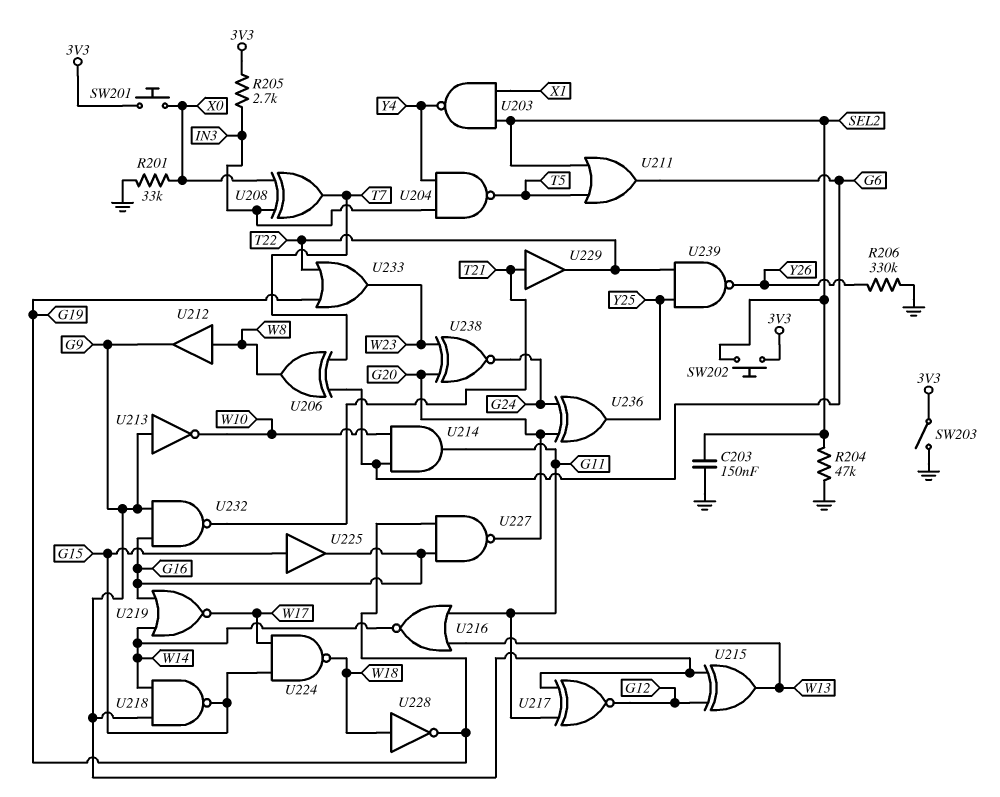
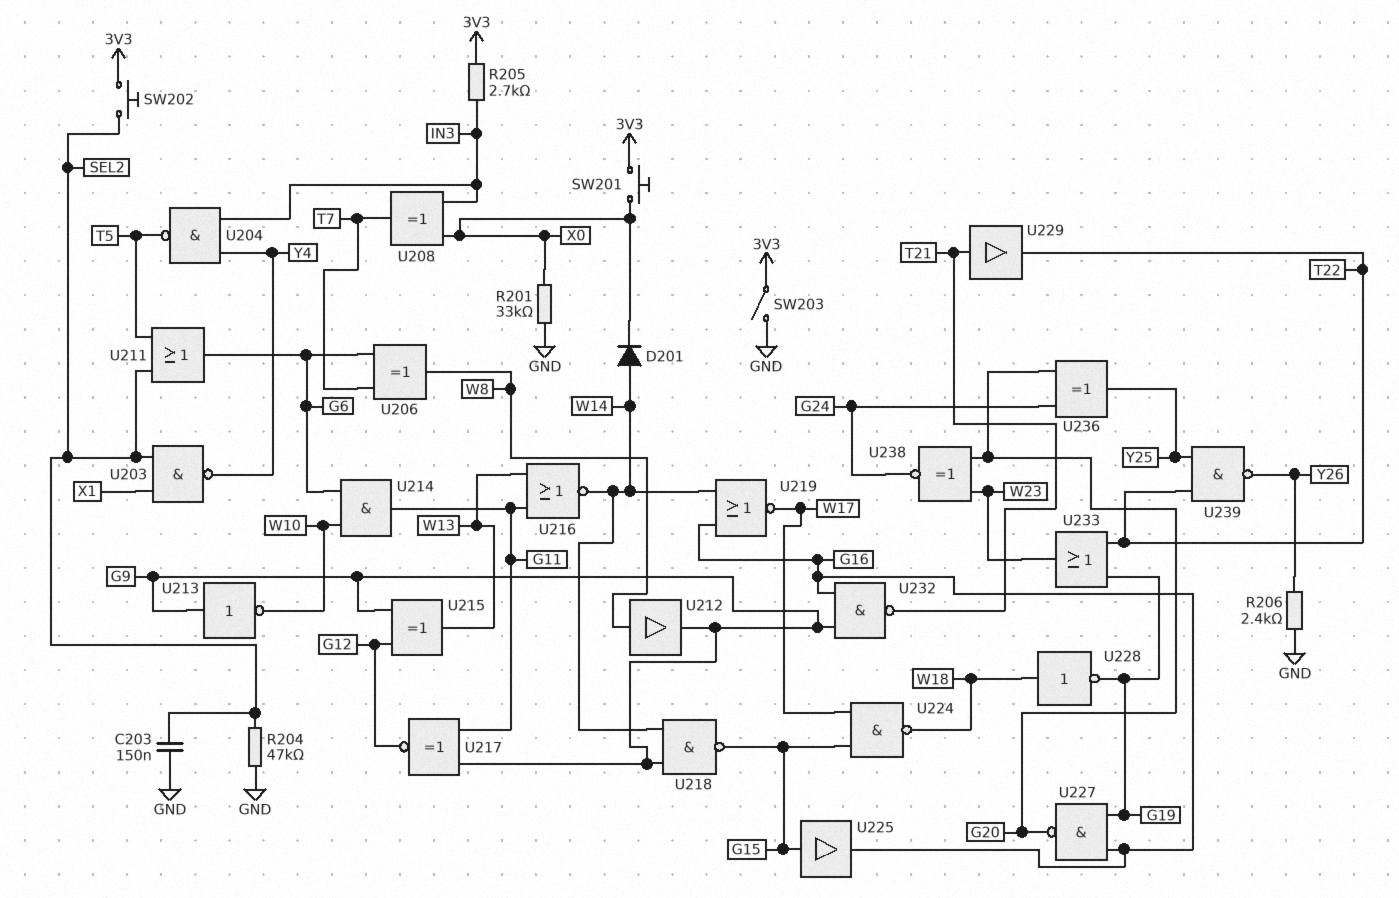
D201: none -> diode (A W14, K X0)
R206: 330k (GND, Y26) -> 2.4k (GND, Y26)

